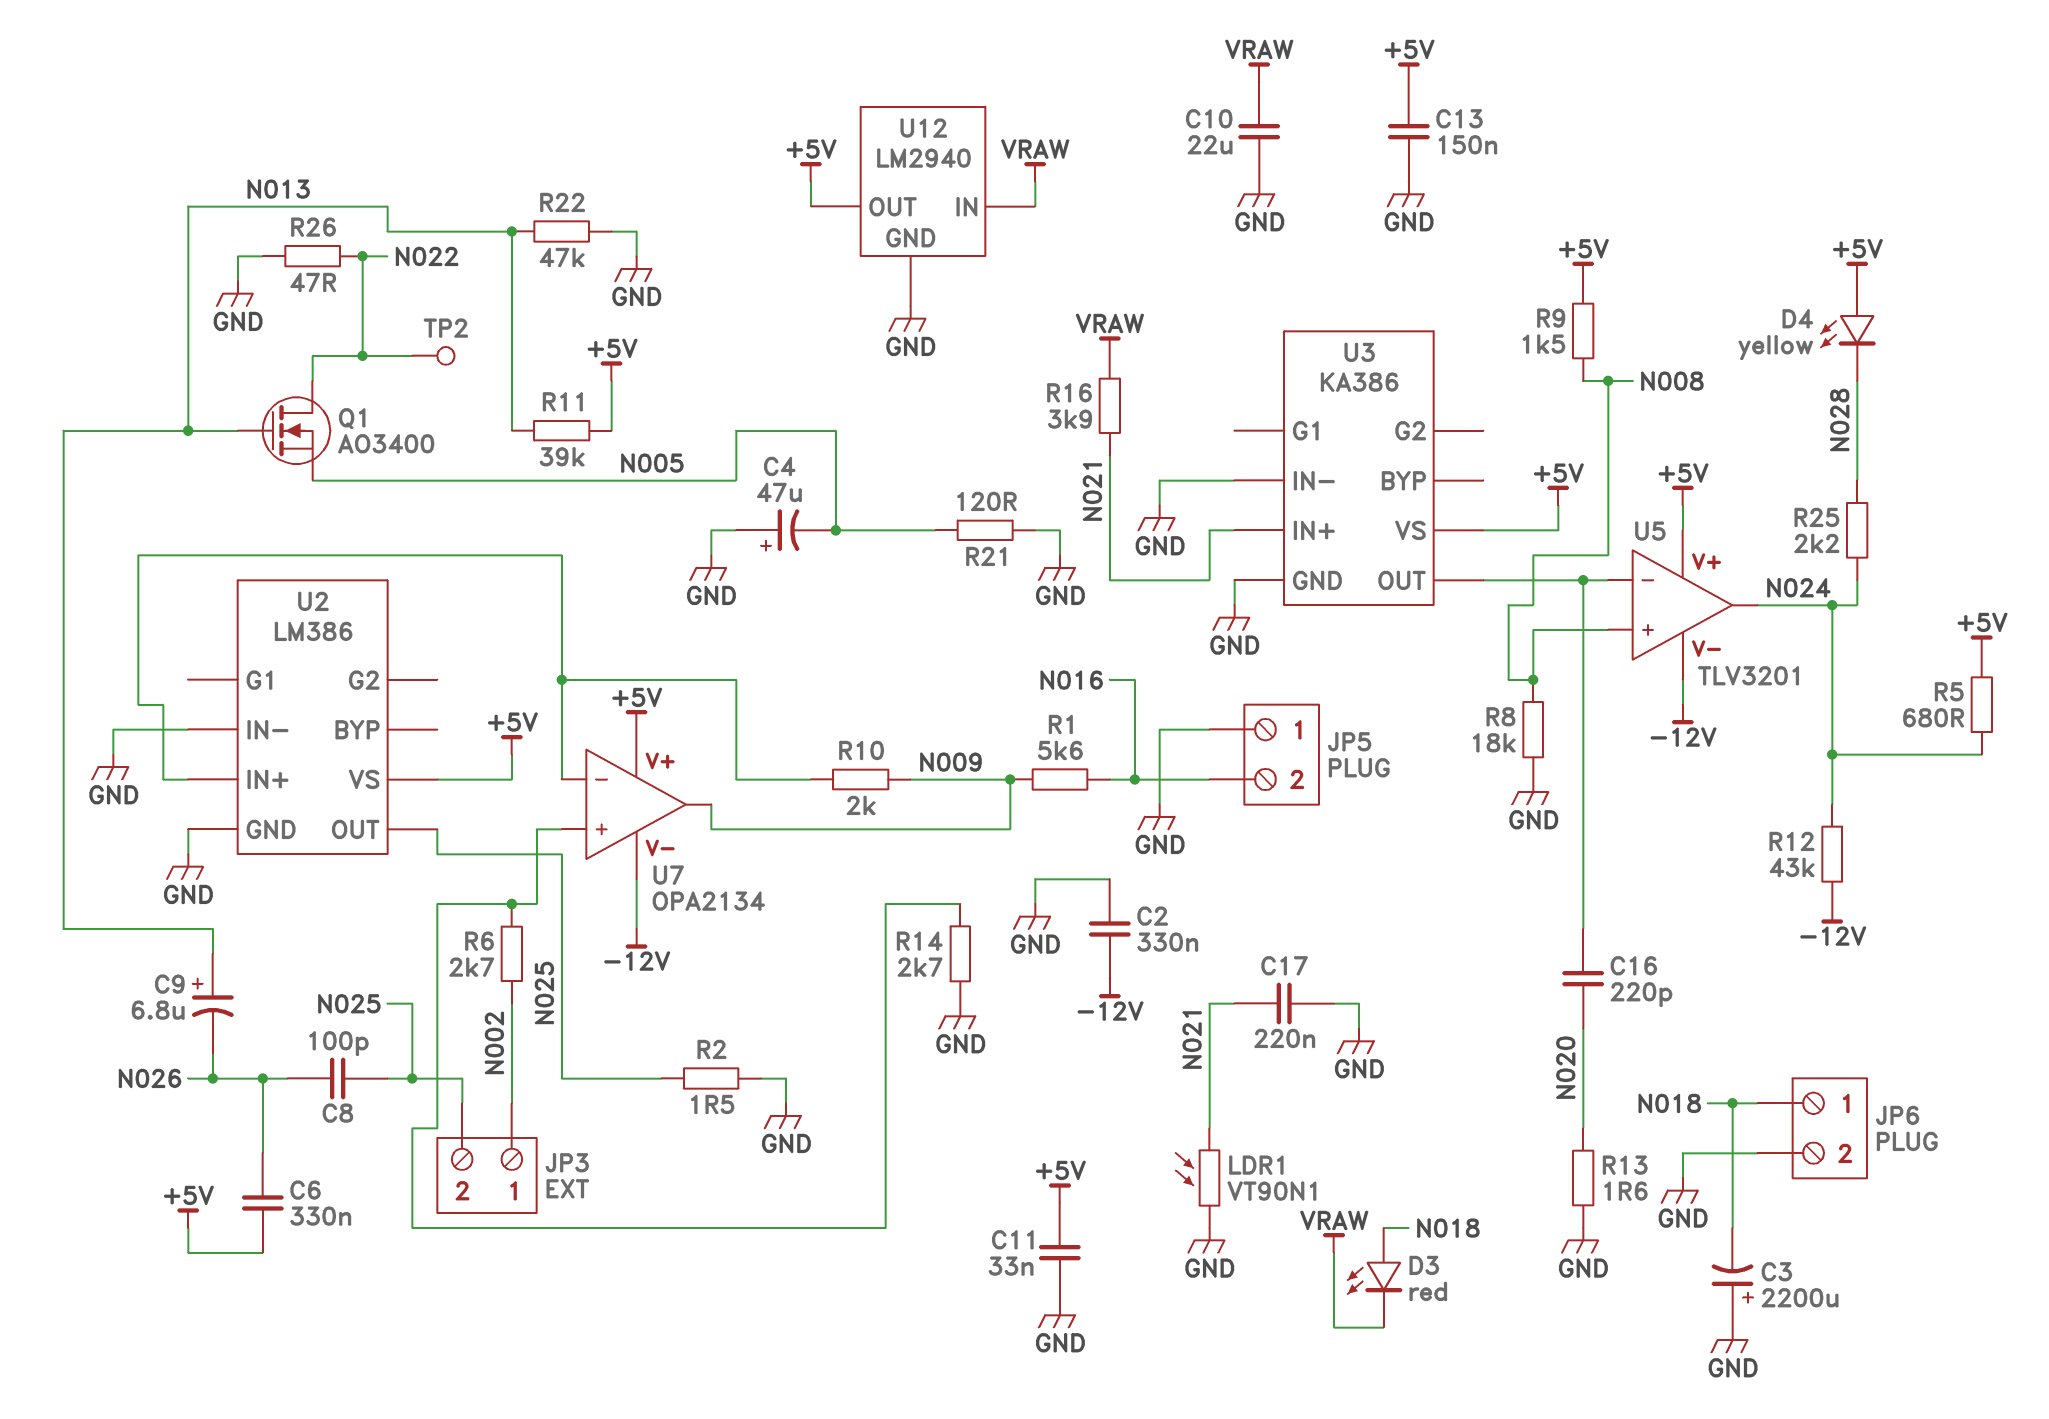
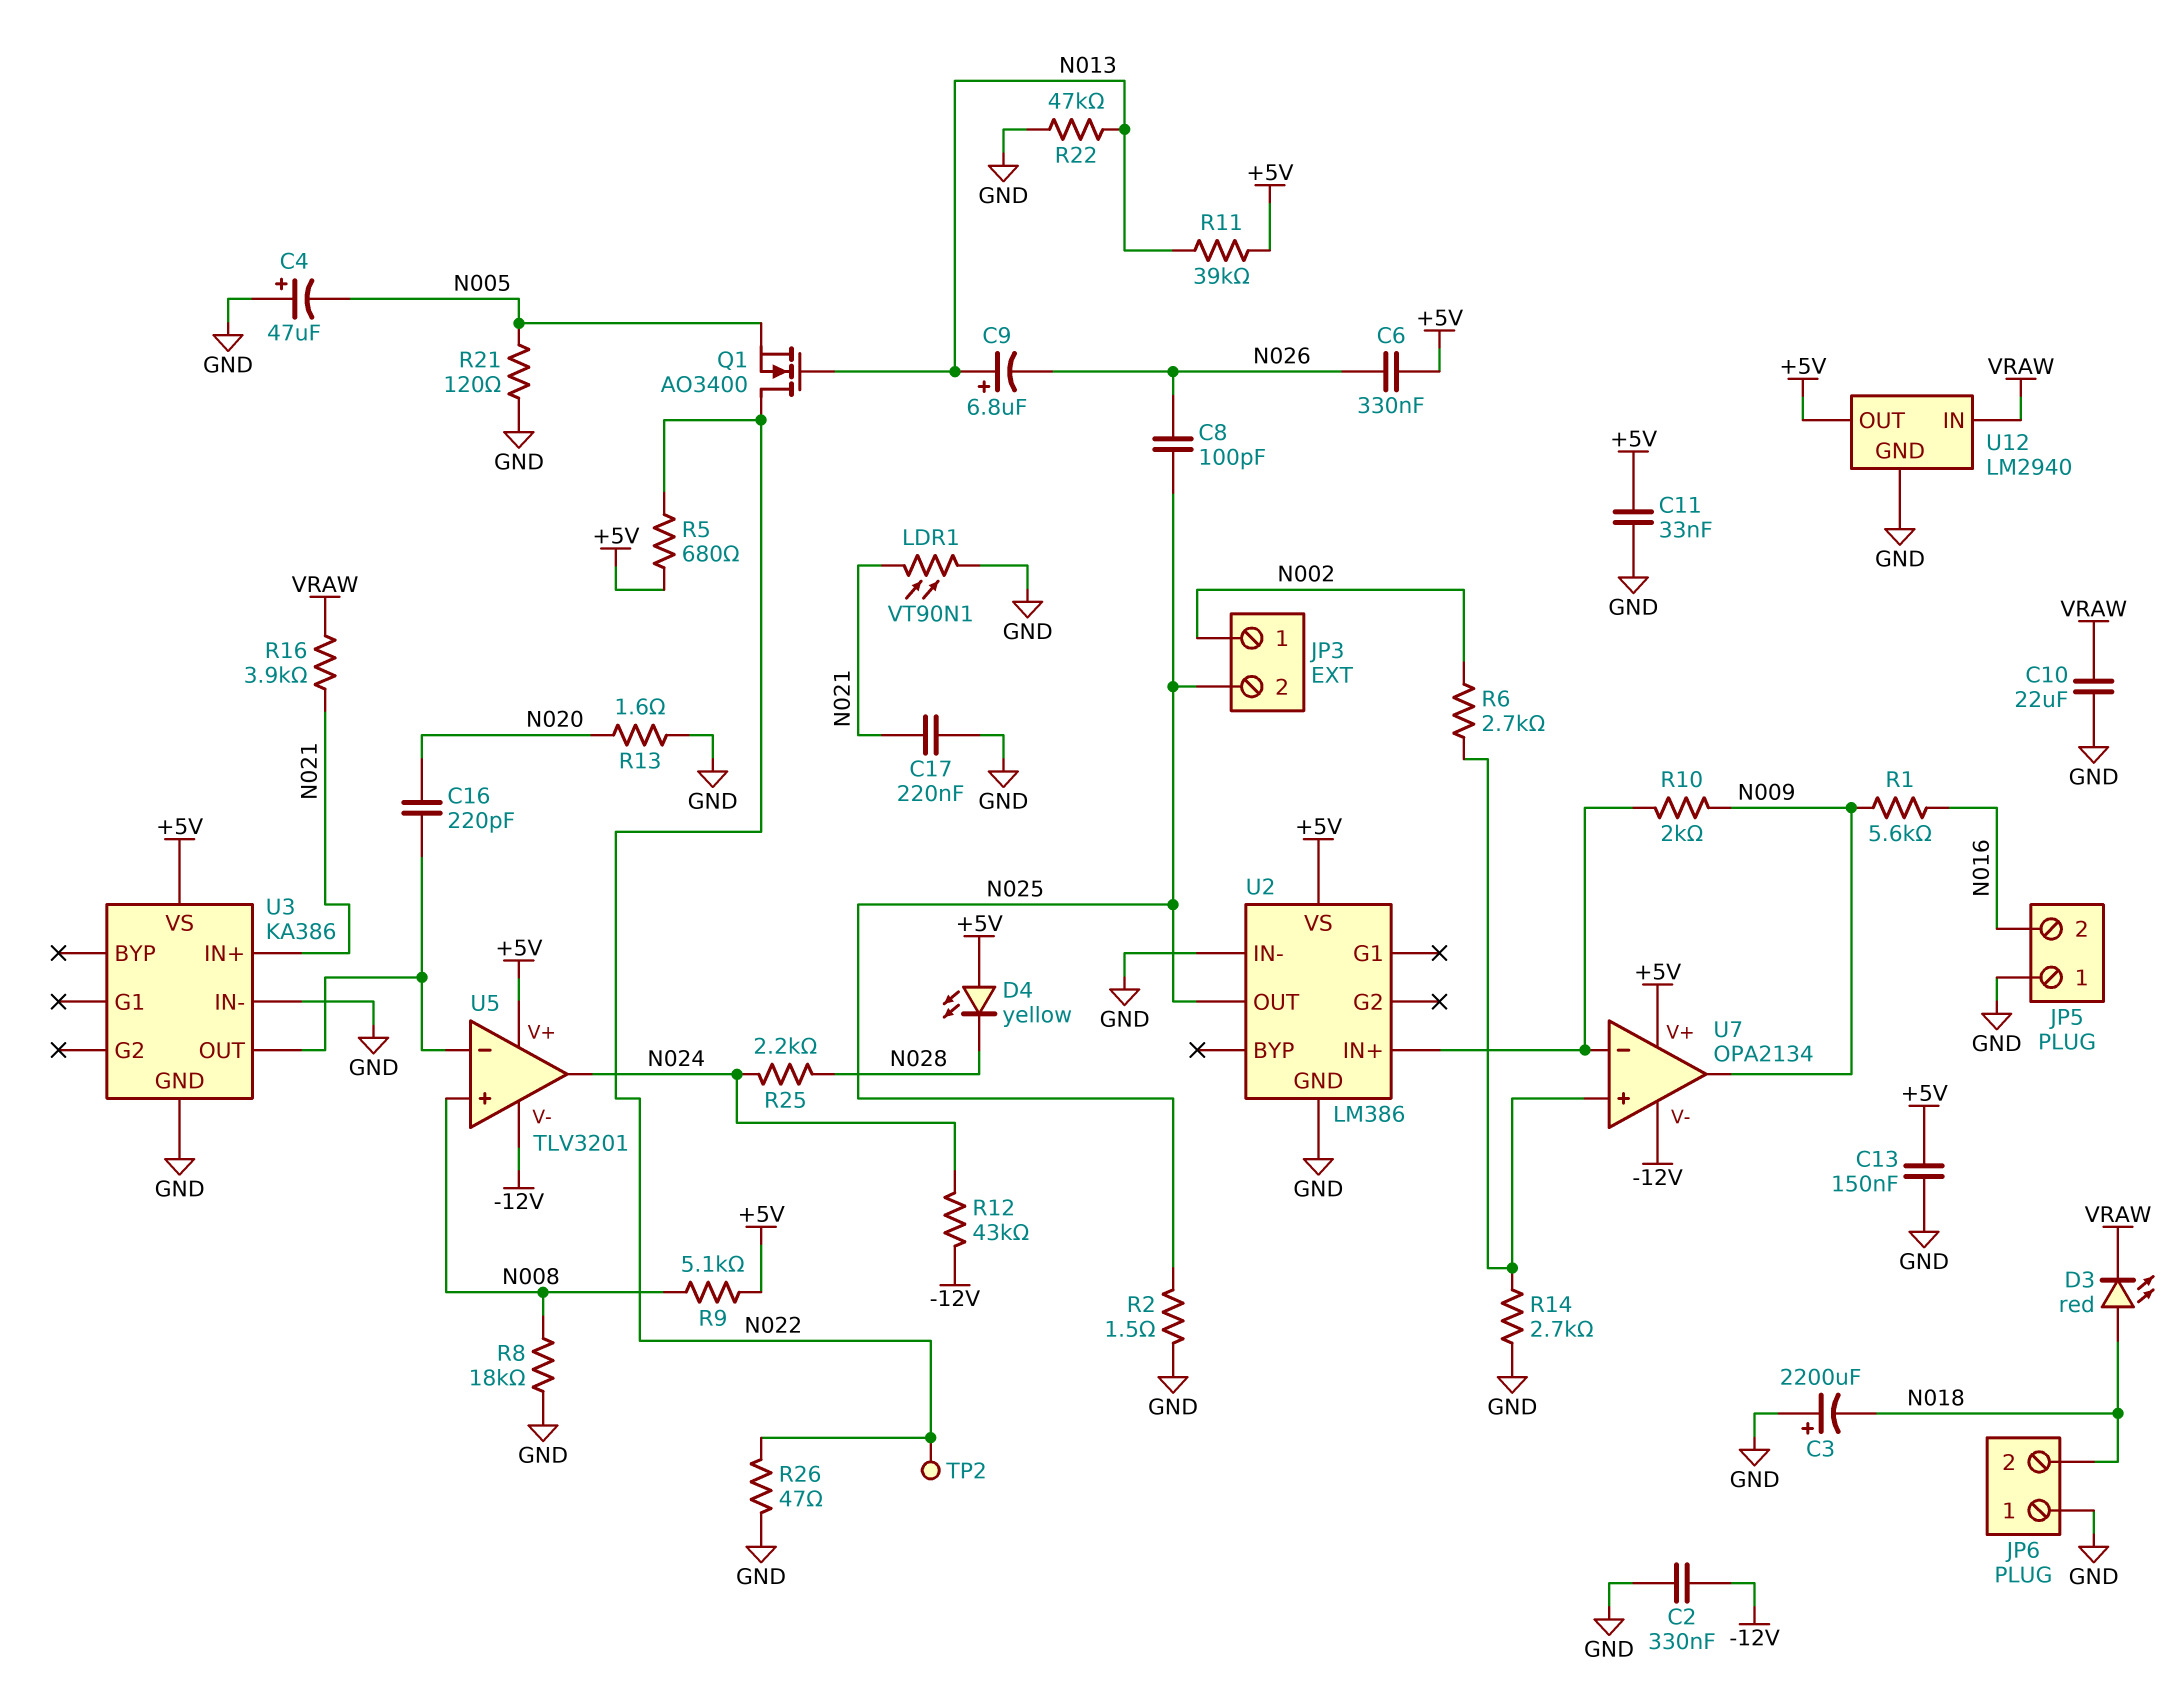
JP6 pin 1: N018 -> GND
JP6 pin 2: GND -> N018
R5: 680 (+5V, N024) -> 680 (+5V, N022)
R9: 1.5k (+5V, N008) -> 5.1k (+5V, N008)

